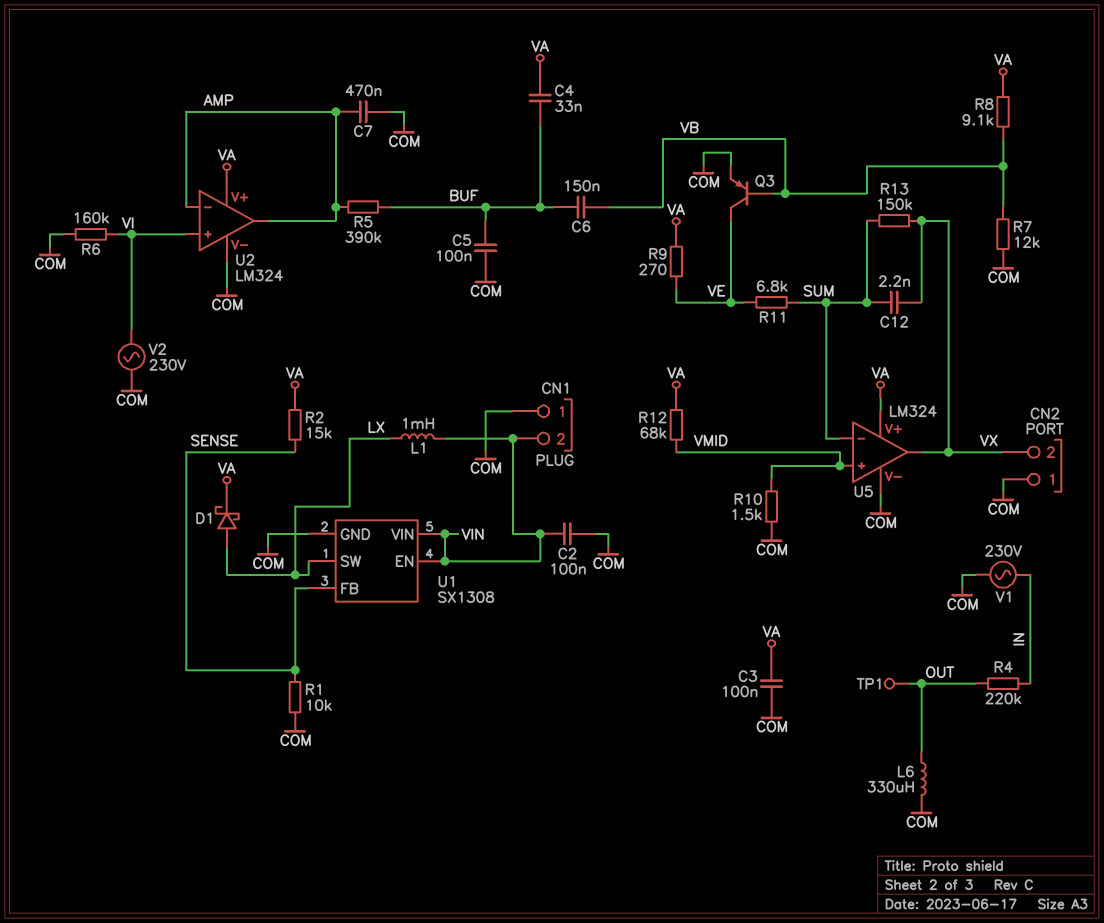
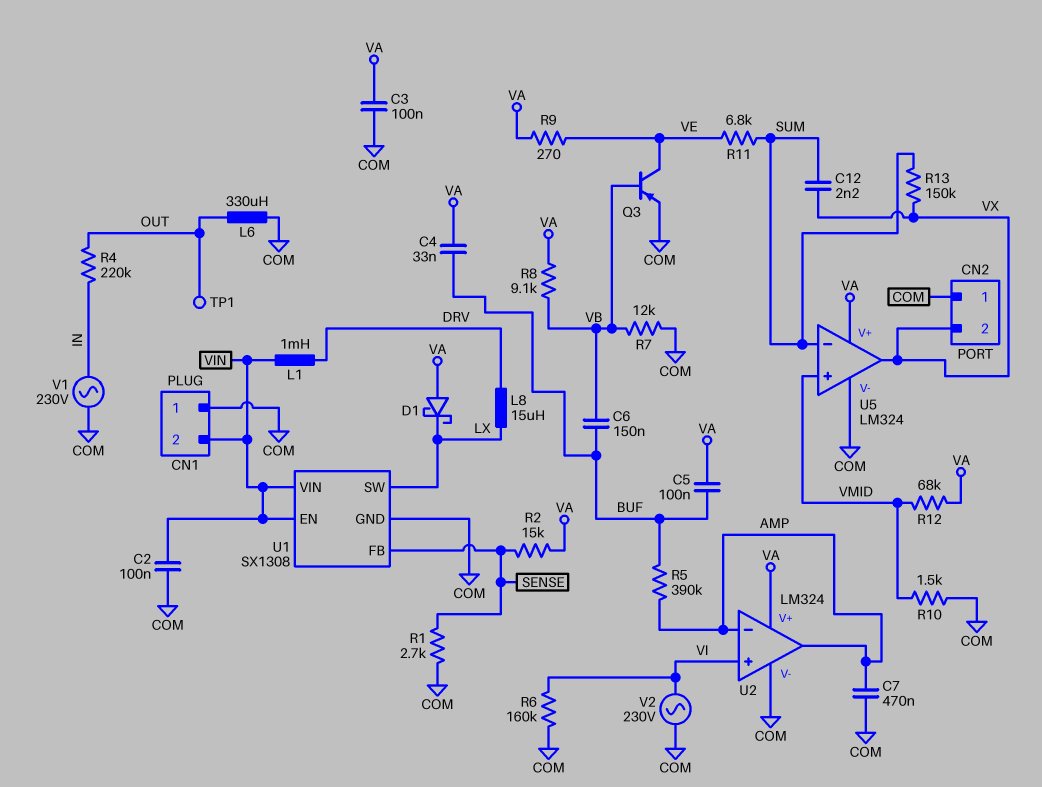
C5: 100nF (BUF, COM) -> 100nF (BUF, VA)
D1: schottky (A LX, K VA) -> schottky (A VA, K LX)
L1: 1mH (LX, VIN) -> 1mH (DRV, VIN)
L8: none -> 15uH (DRV, LX)
R1: 10k (COM, SENSE) -> 2.7k (COM, SENSE)

